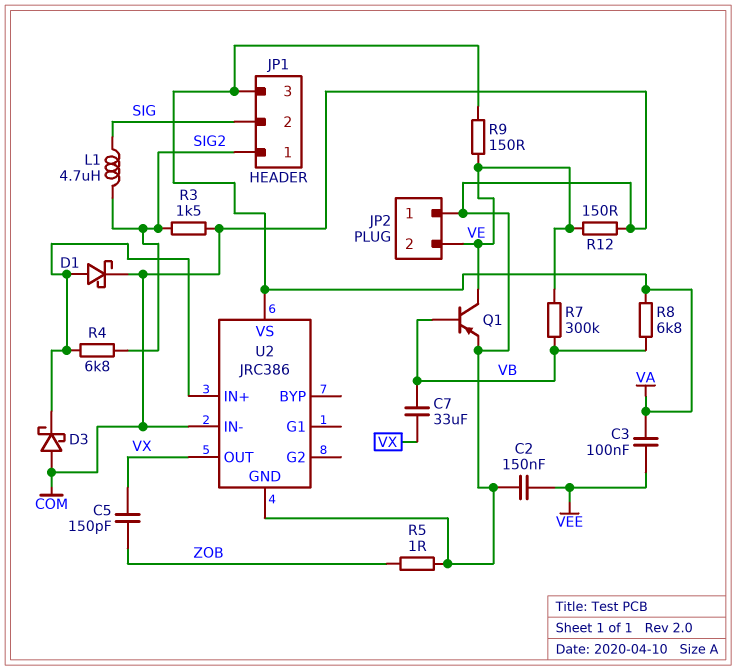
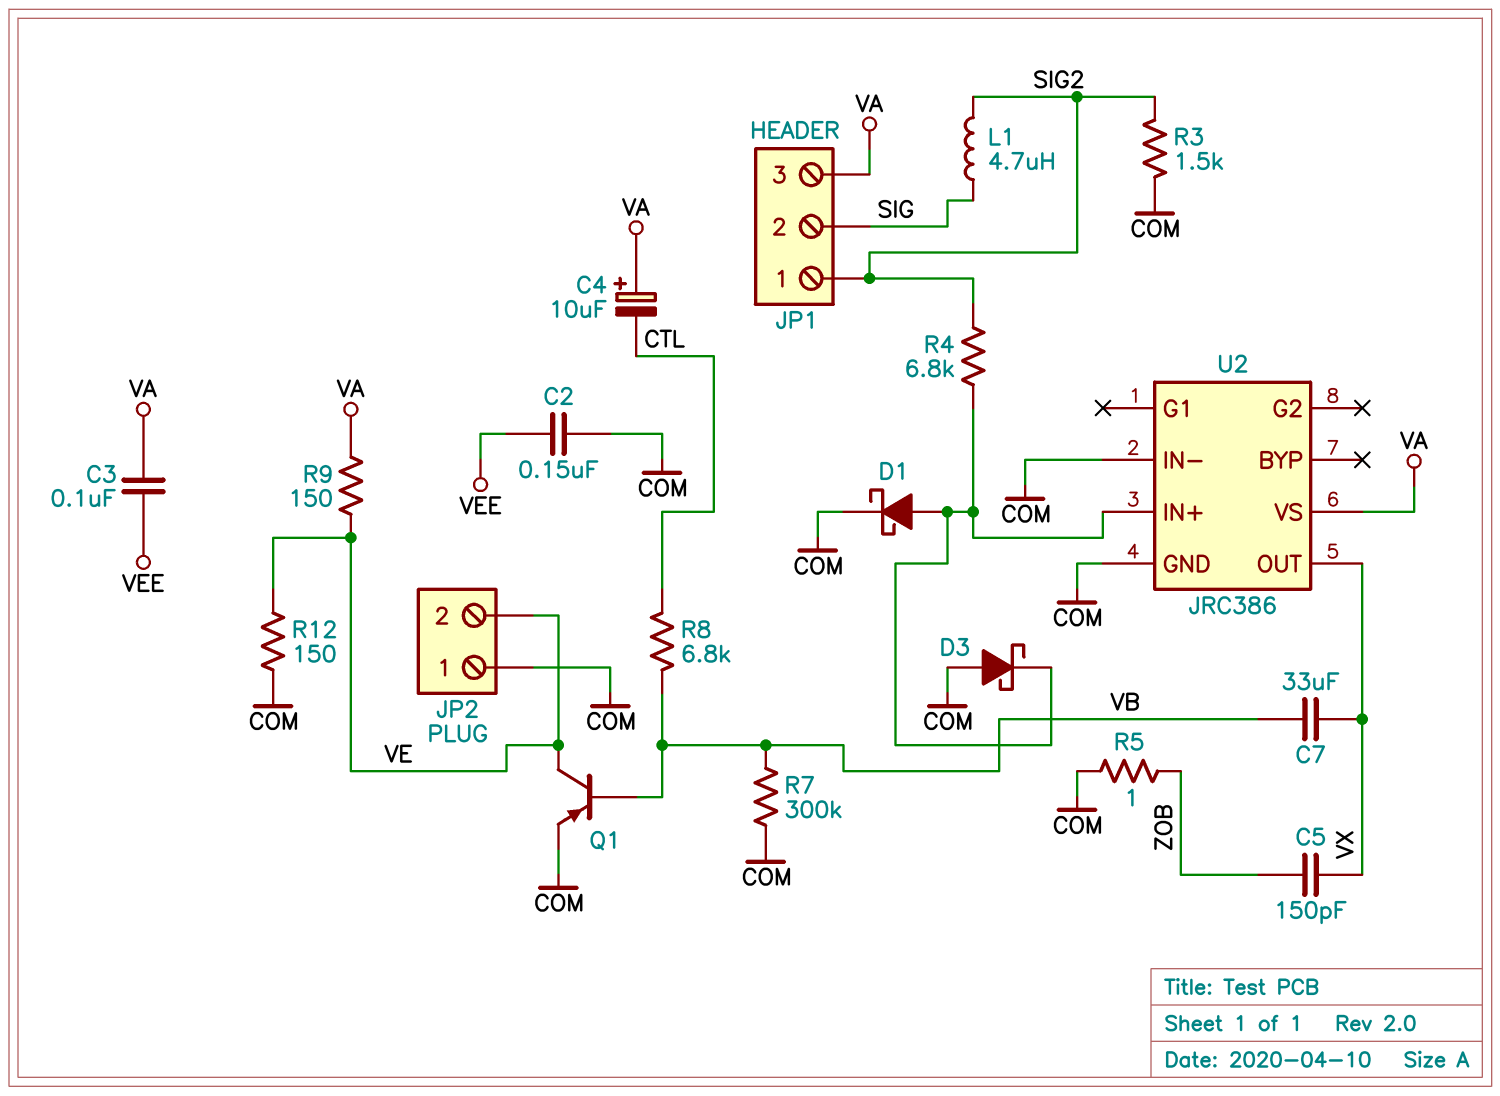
C4: none -> 10uF (plus VA, minus CTL)
R7: 300k (VB, VE) -> 300k (COM, VB)
R8: 6.8k (VA, VB) -> 6.8k (CTL, VB)

